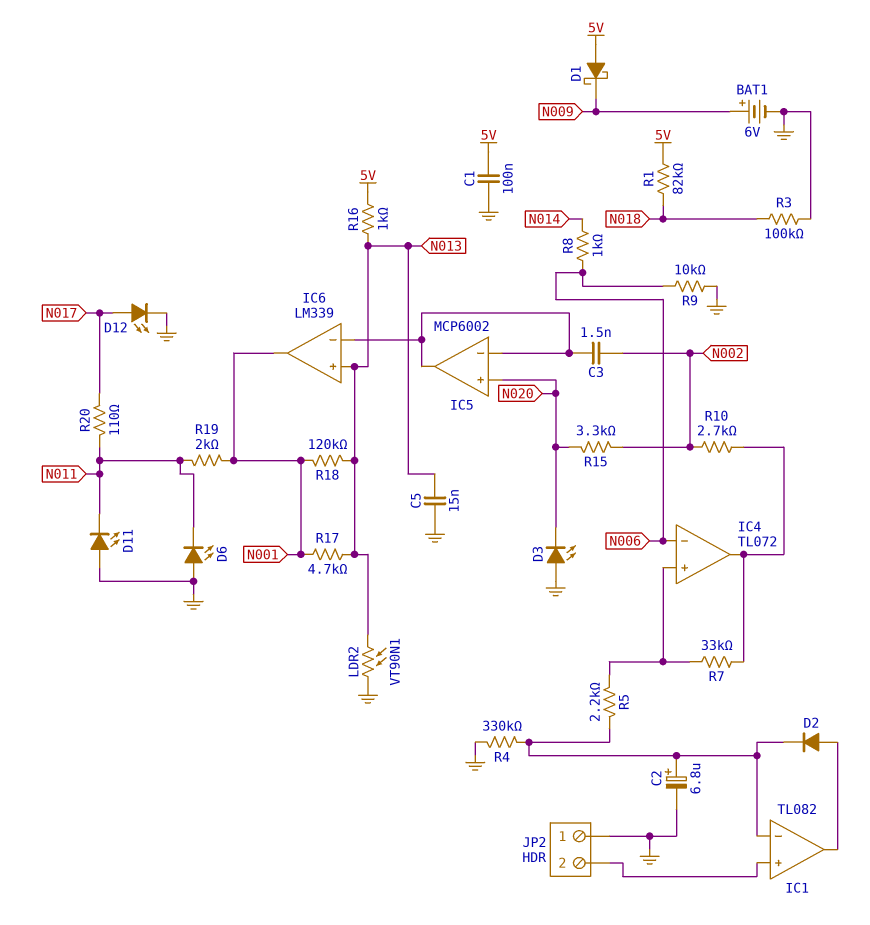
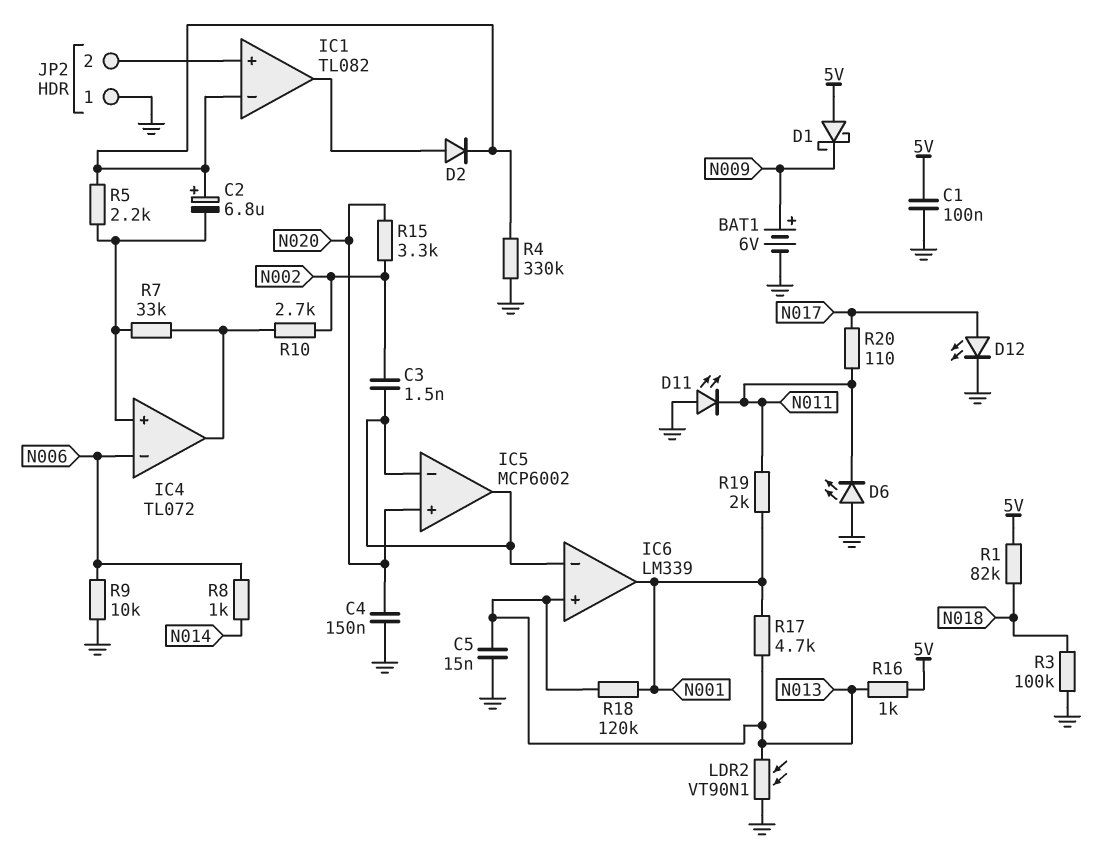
C2: 6.8uF (plus IC1/in-, minus GND) -> 6.8uF (plus IC1/in-, minus IC4/in+)
C4: none -> 150nF (GND, N020)
D3: LED (A GND, K N020) -> none

